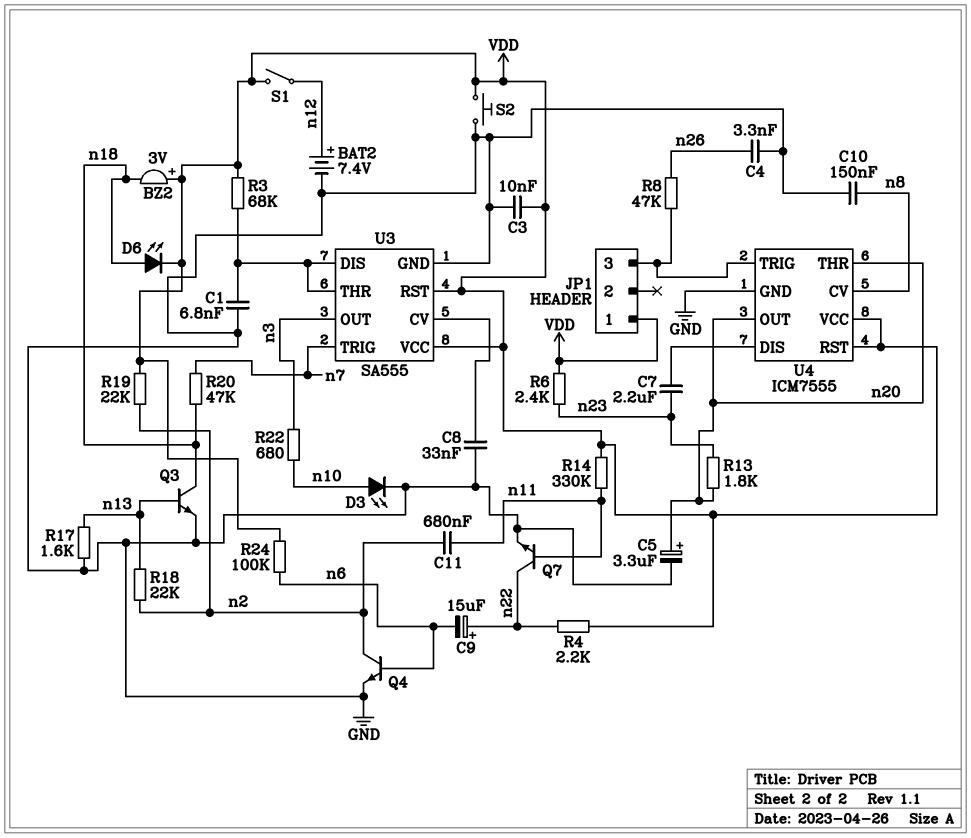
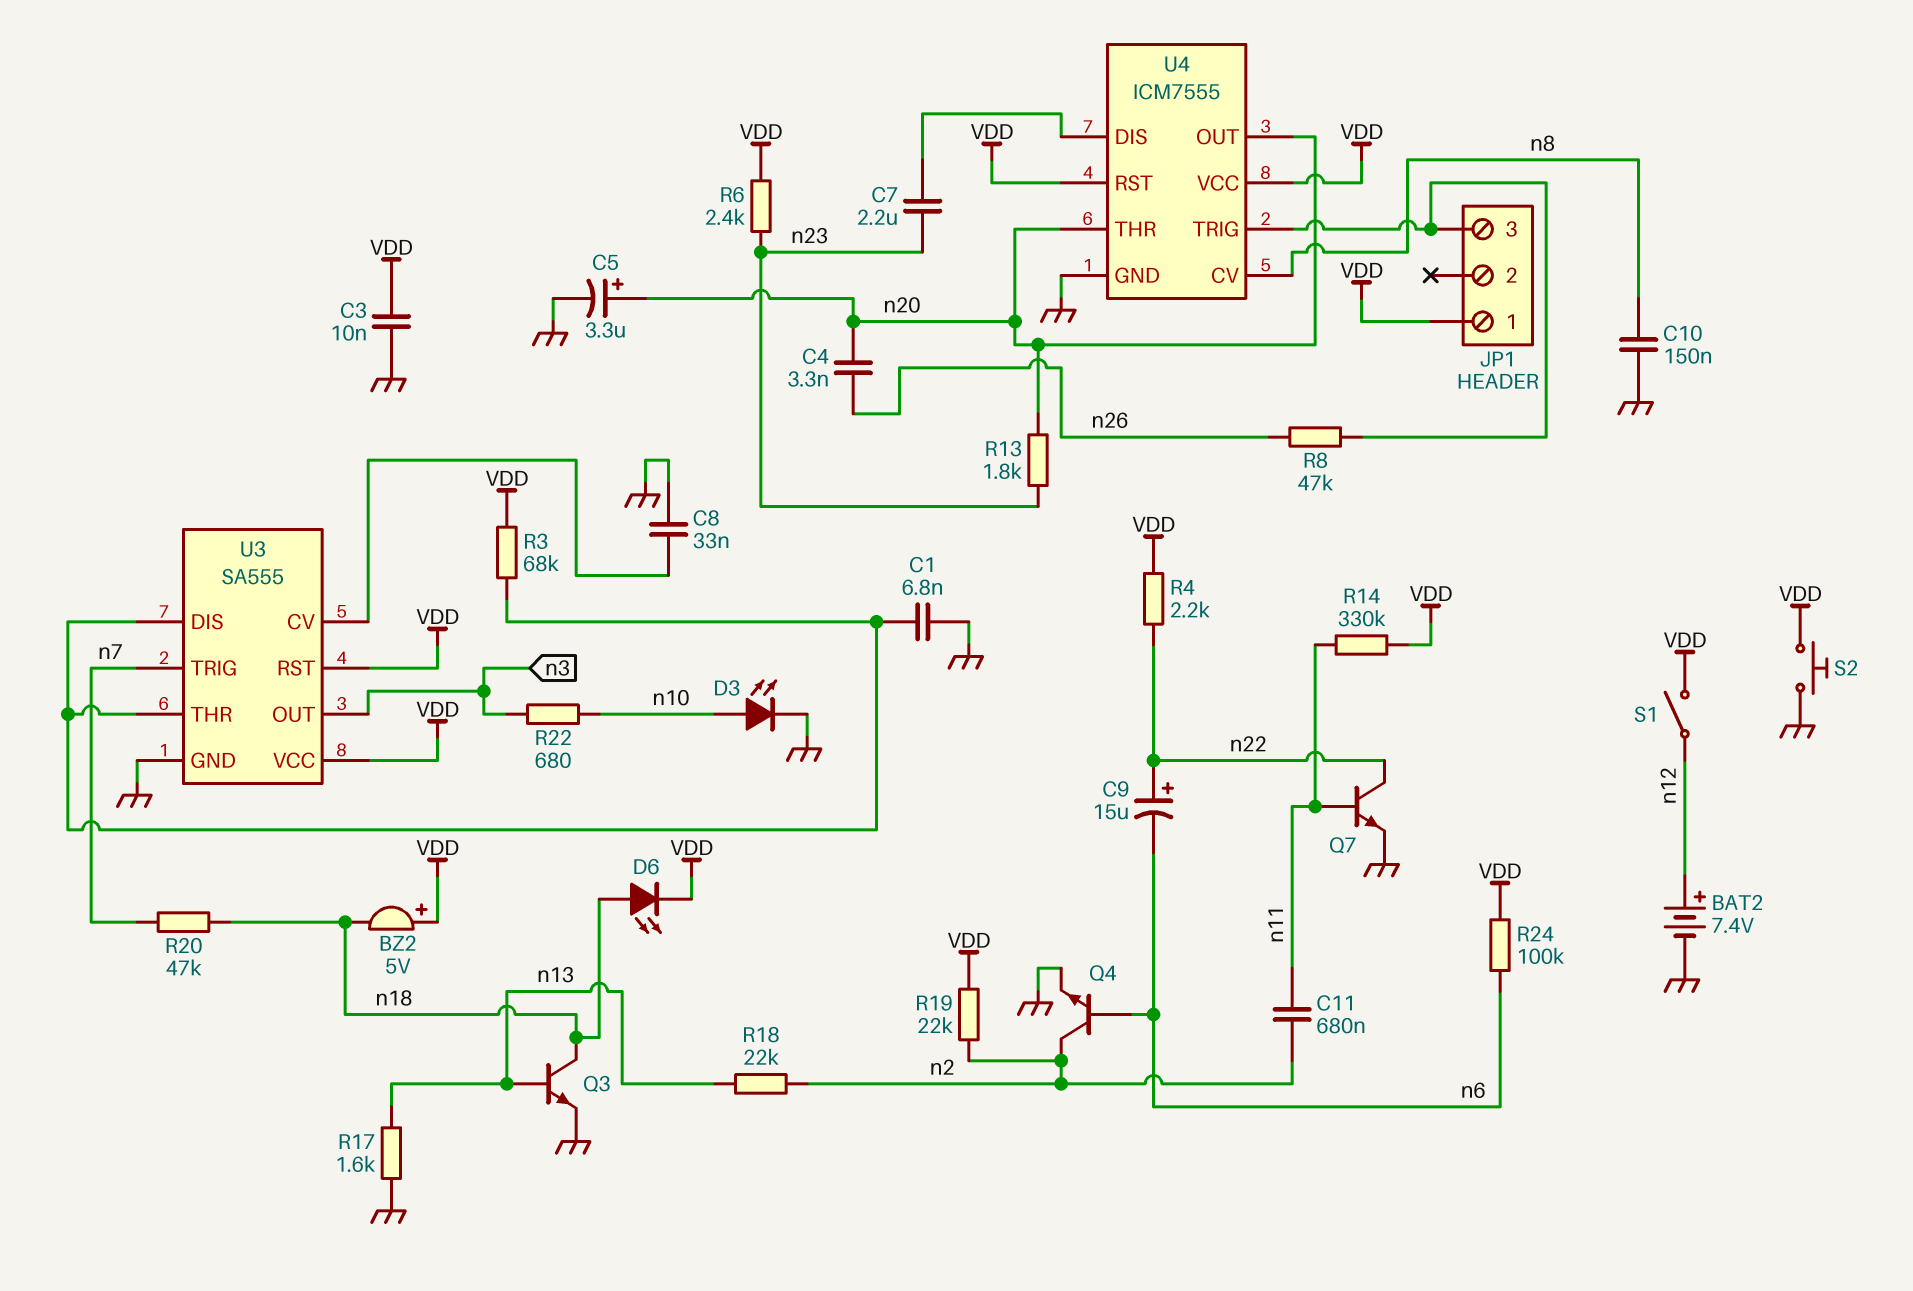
BZ2: buzzer 3V (plus VDD, minus n18) -> buzzer 5V (plus VDD, minus n18)
C4: 3.3nF (GND, n26) -> 3.3nF (n20, n26)

